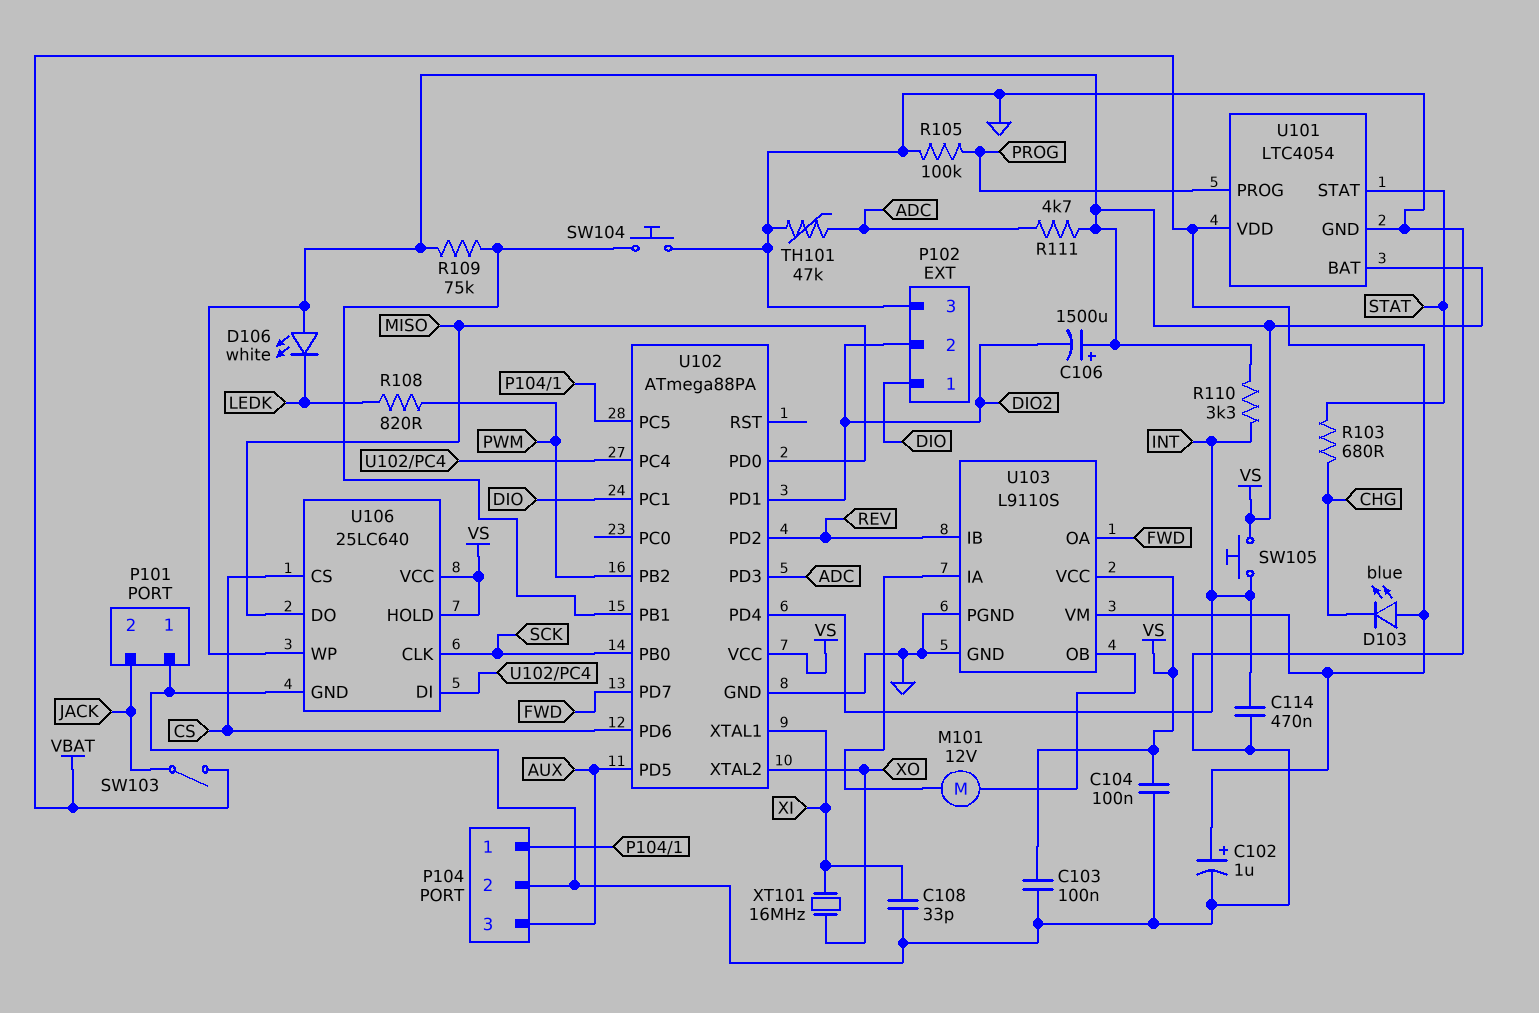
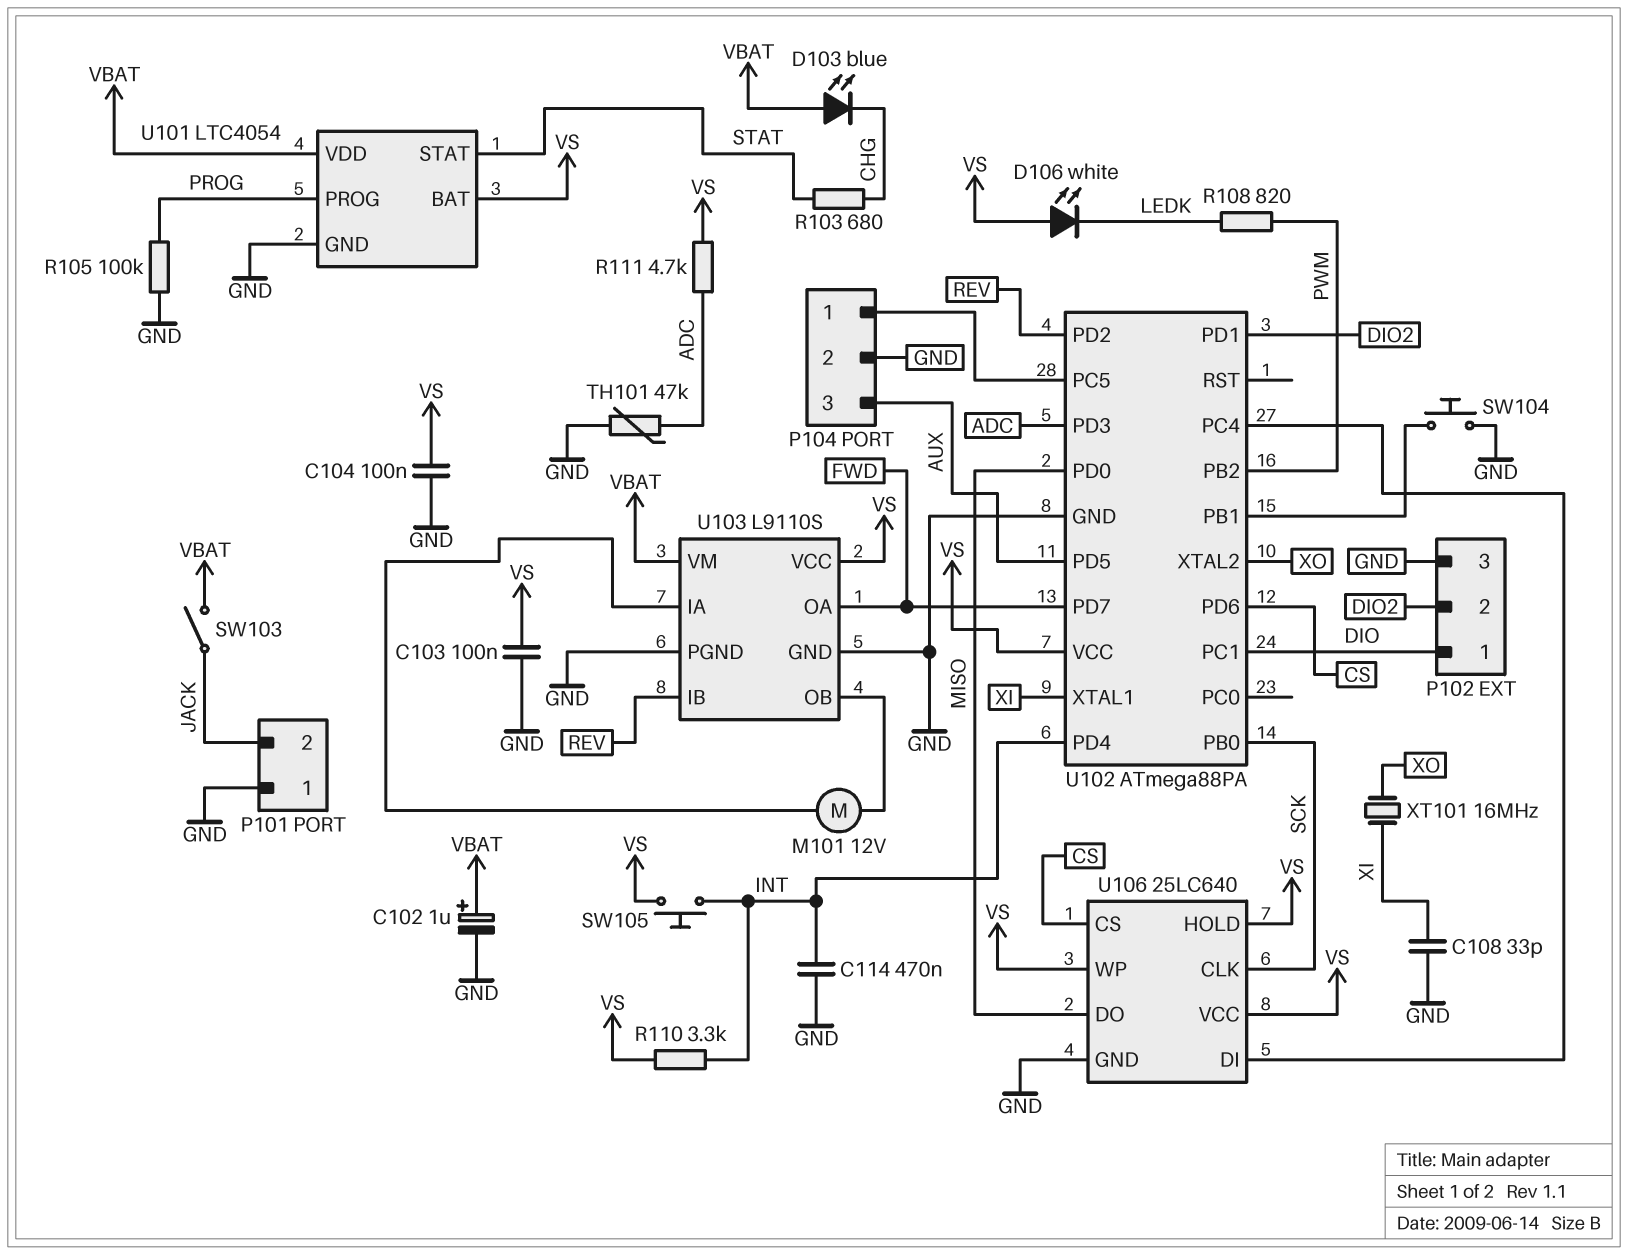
C106: 1500uF (plus VS, minus DIO2) -> none
R109: 75k (U102/PB1, VS) -> none

